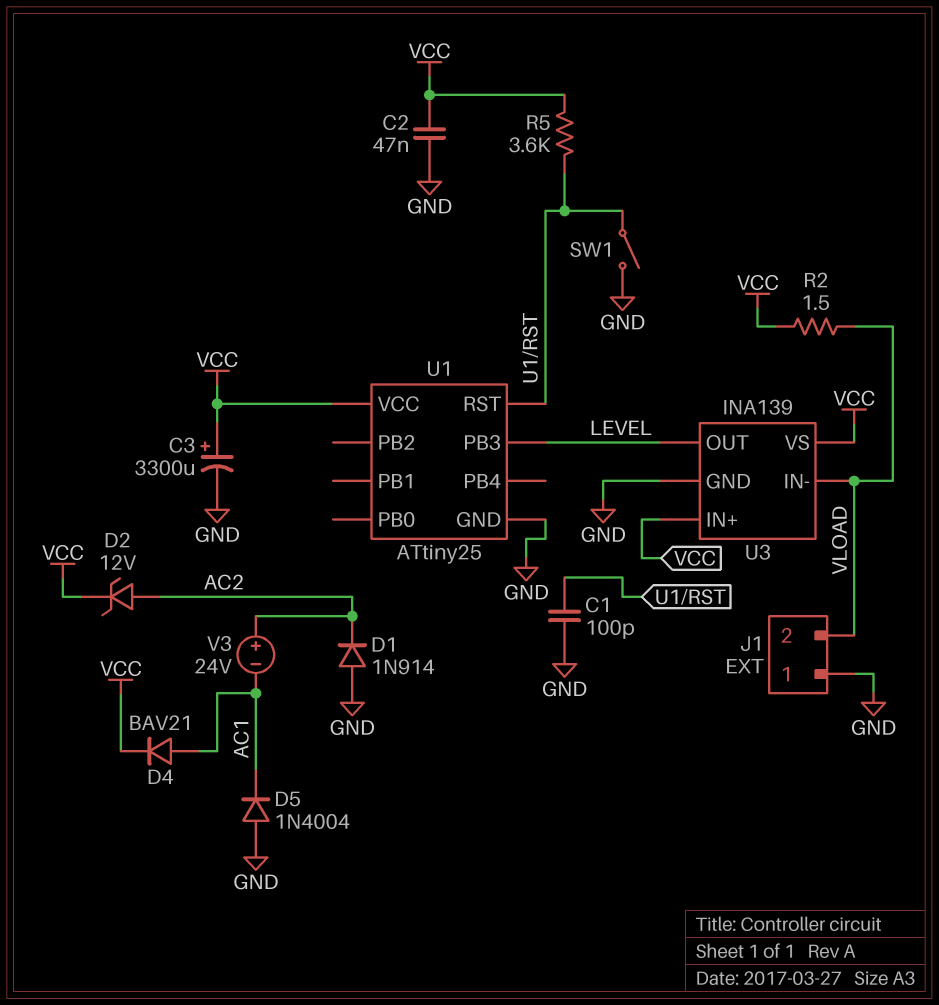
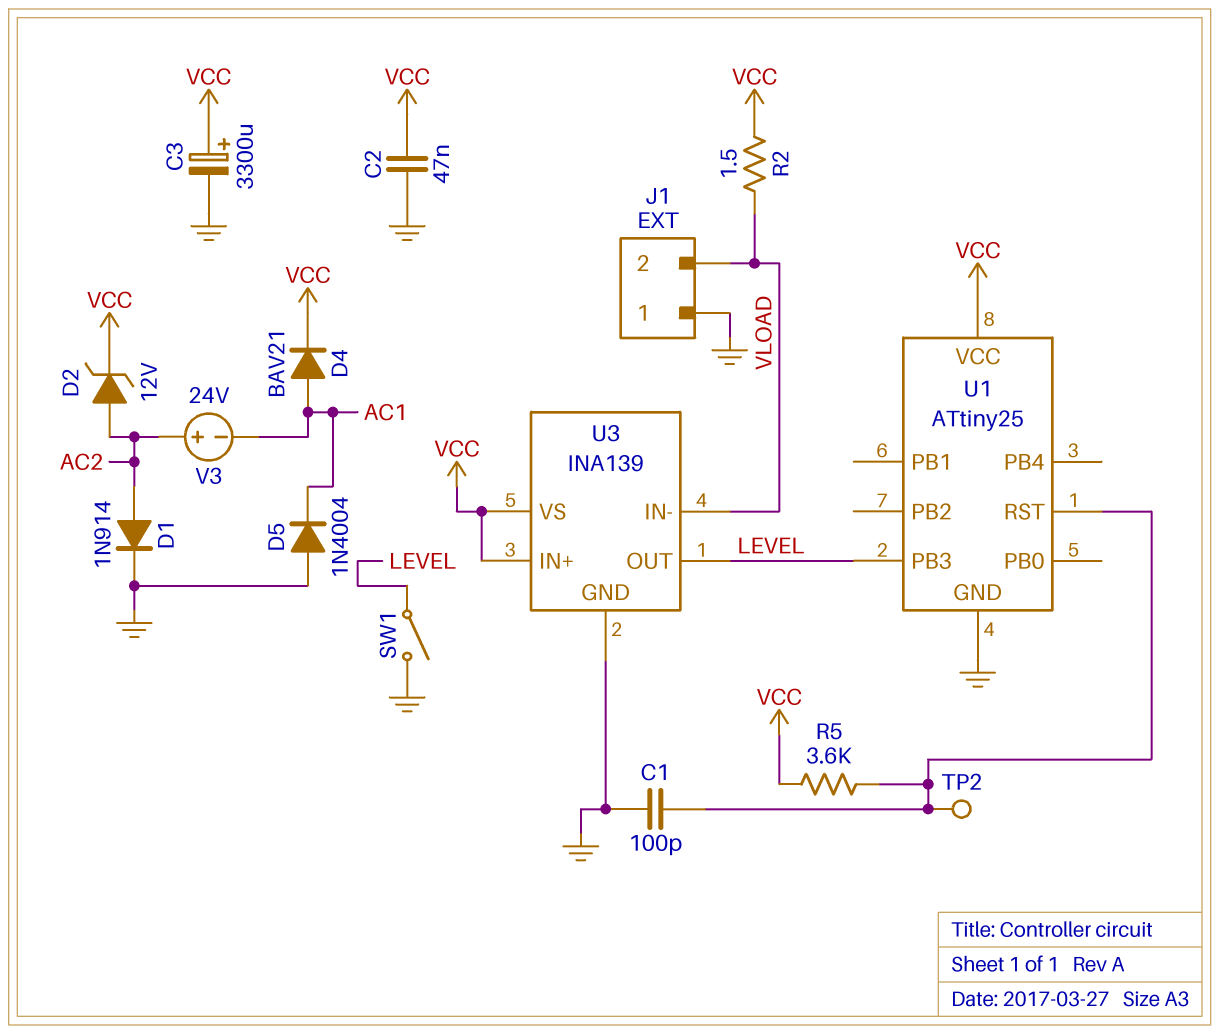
D1: diode 1N914 (A GND, K AC2) -> diode 1N914 (A AC2, K GND)
SW1: switch (GND, U1/RST) -> switch (GND, LEVEL)
TP2: none -> test point (U1/RST)

